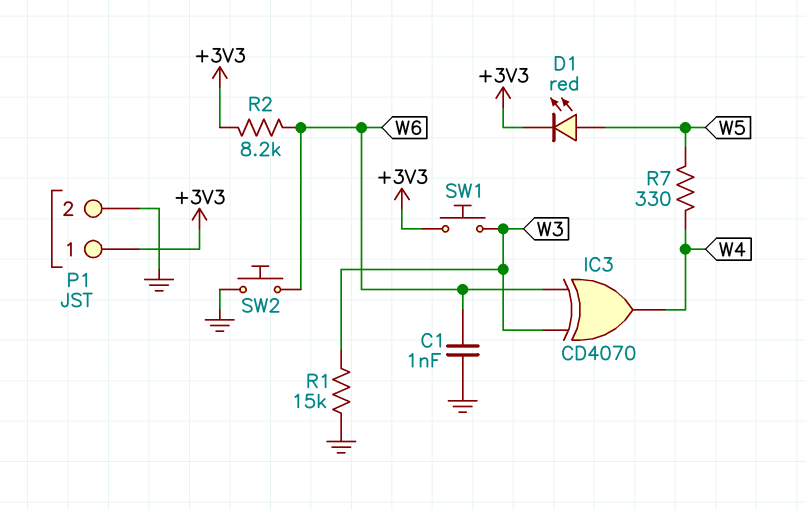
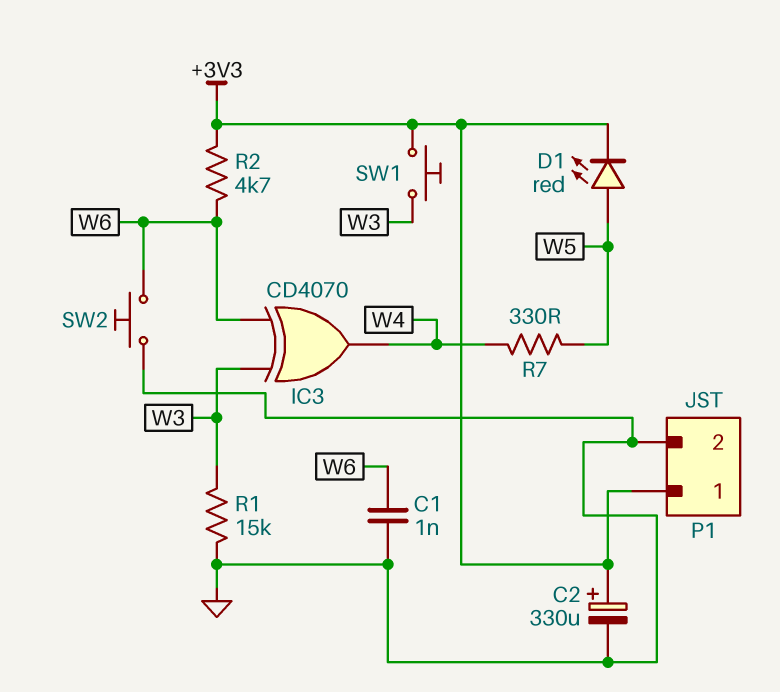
C2: none -> 330uF (plus +3V3, minus GND)
R2: 8.2k (+3V3, W6) -> 4.7k (+3V3, W6)

